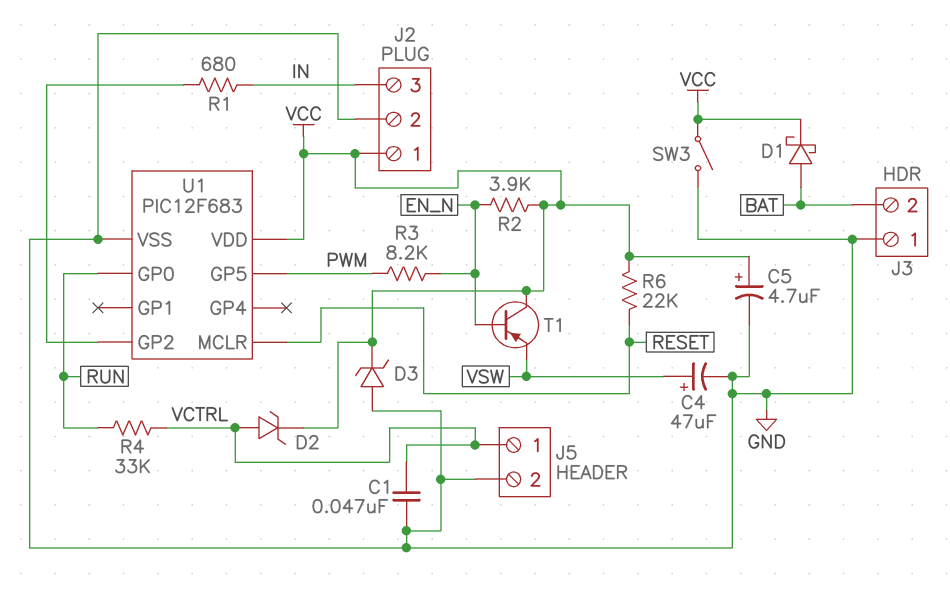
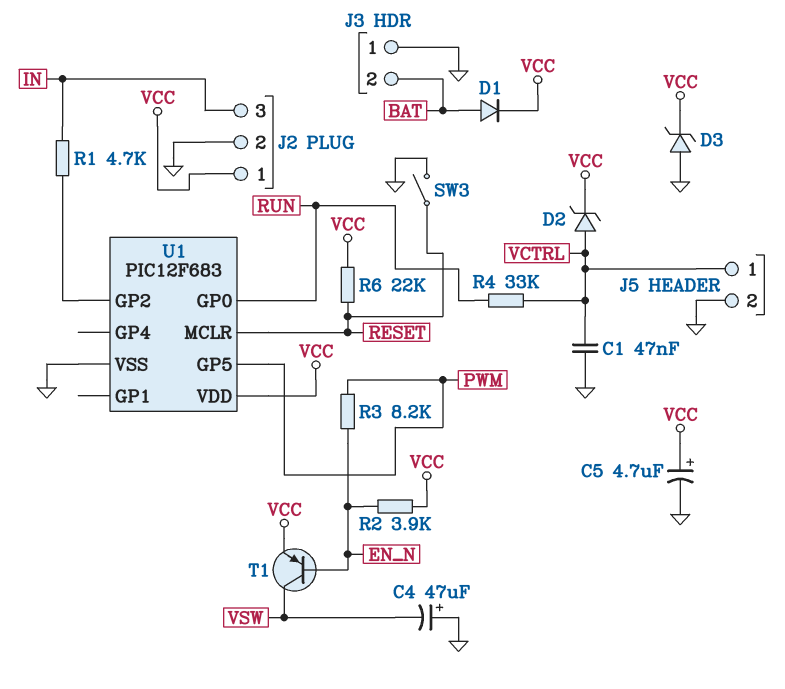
C4: 47uF (plus VSW, minus GND) -> 47uF (plus GND, minus VSW)
D1: schottky (A BAT, K VCC) -> diode (A BAT, K VCC)
R1: 680 (IN, U1/GP2) -> 4.7k (IN, U1/GP2)
SW3: switch (GND, VCC) -> switch (GND, RESET)
T1: PNP (B EN_N, C VCC, E VSW) -> PNP (B EN_N, C VSW, E VCC)

